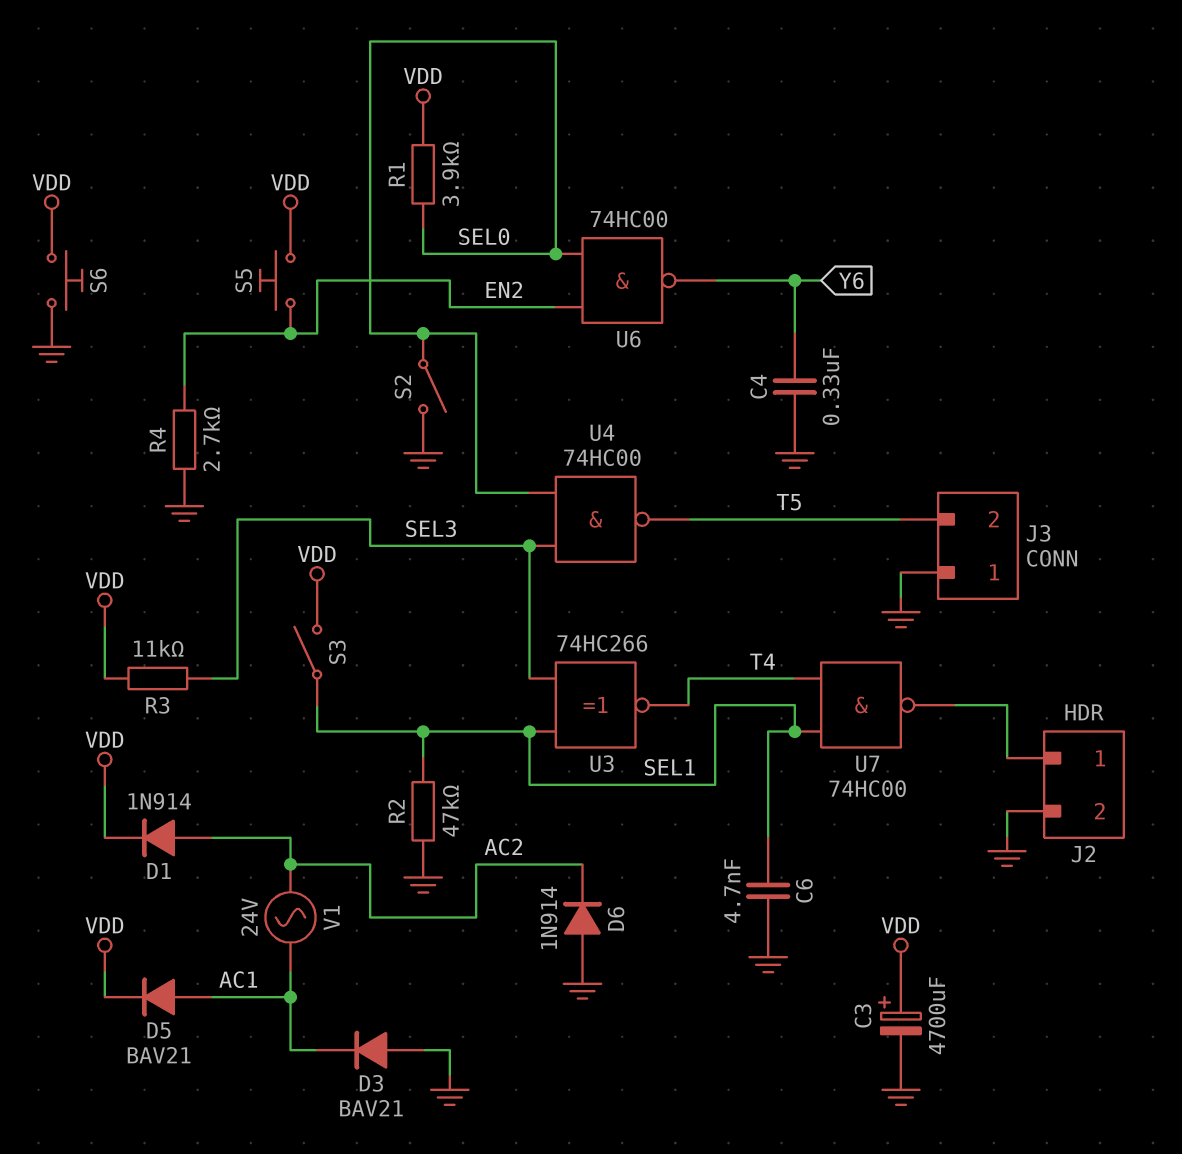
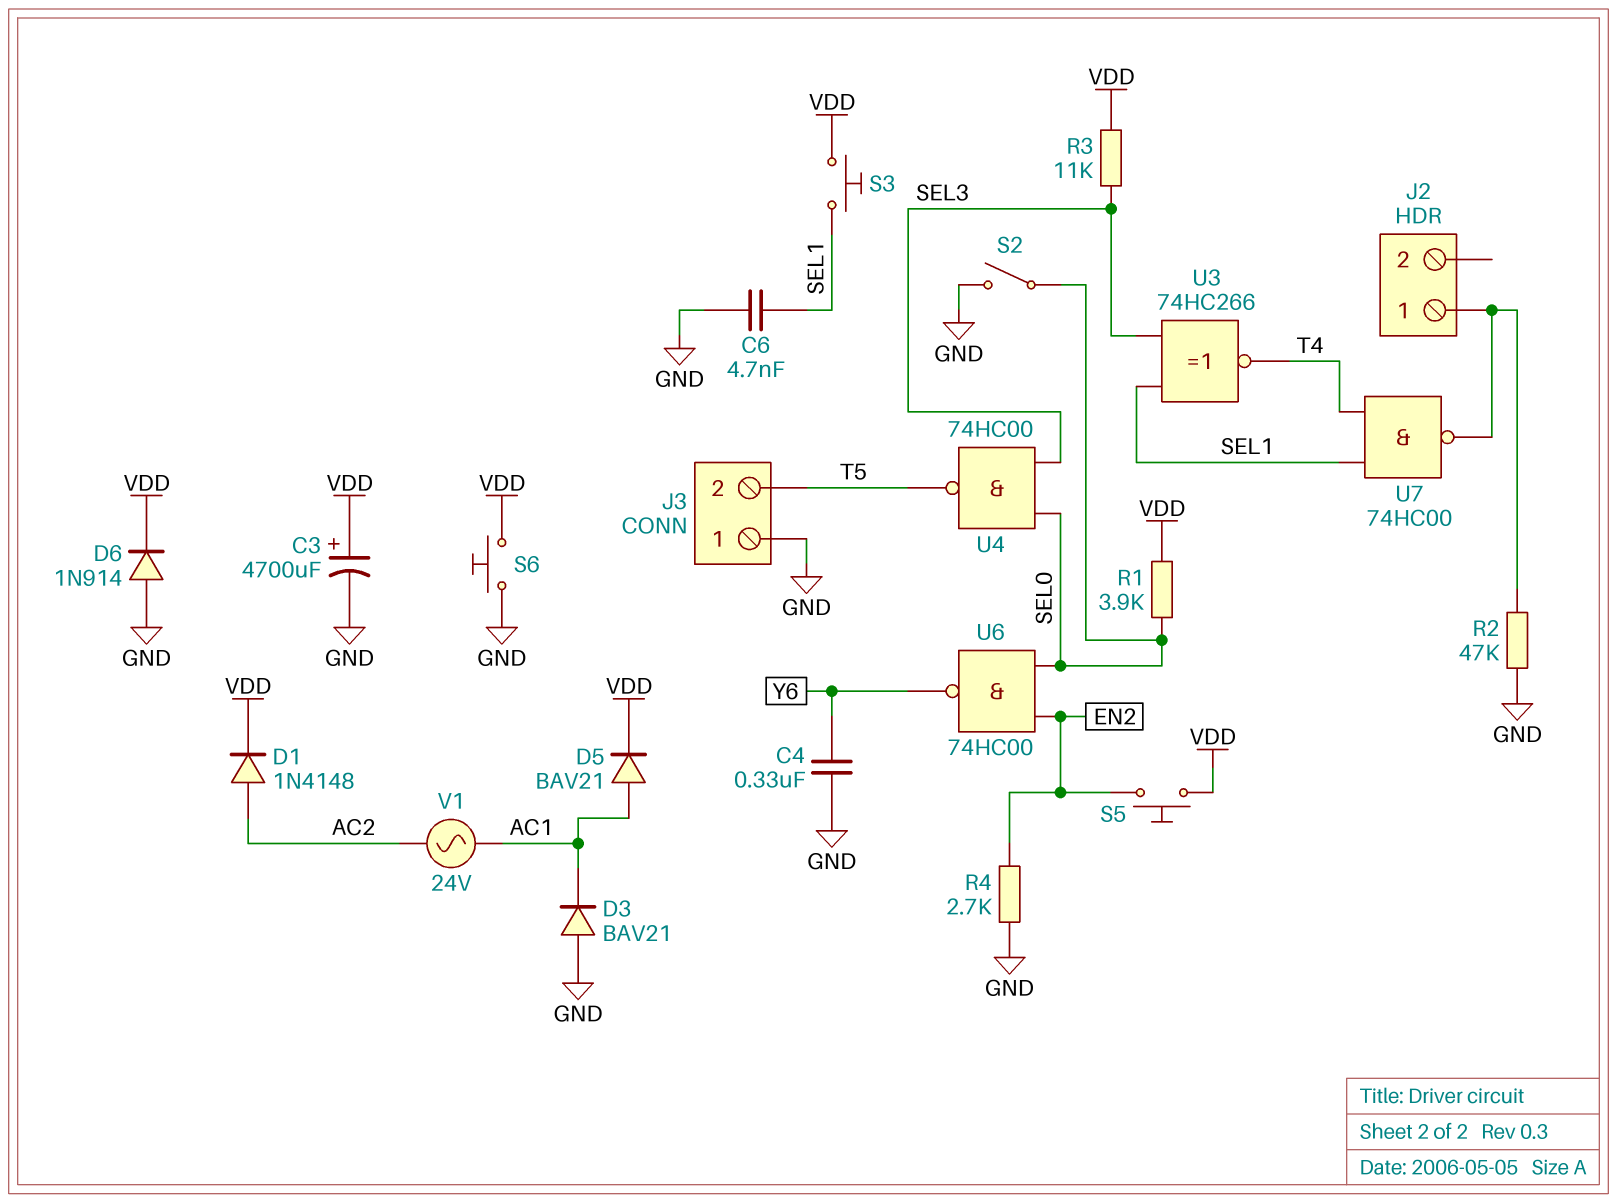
D1: diode 1N914 (A AC2, K VDD) -> diode 1N4148 (A AC2, K VDD)
D6: diode 1N914 (A GND, K AC2) -> diode 1N914 (A GND, K VDD)
J2 pin 2: GND -> none
R2: 47k (GND, SEL1) -> 47k (GND, J2/1)
S3: switch (SEL1, VDD) -> button (SEL1, VDD)

